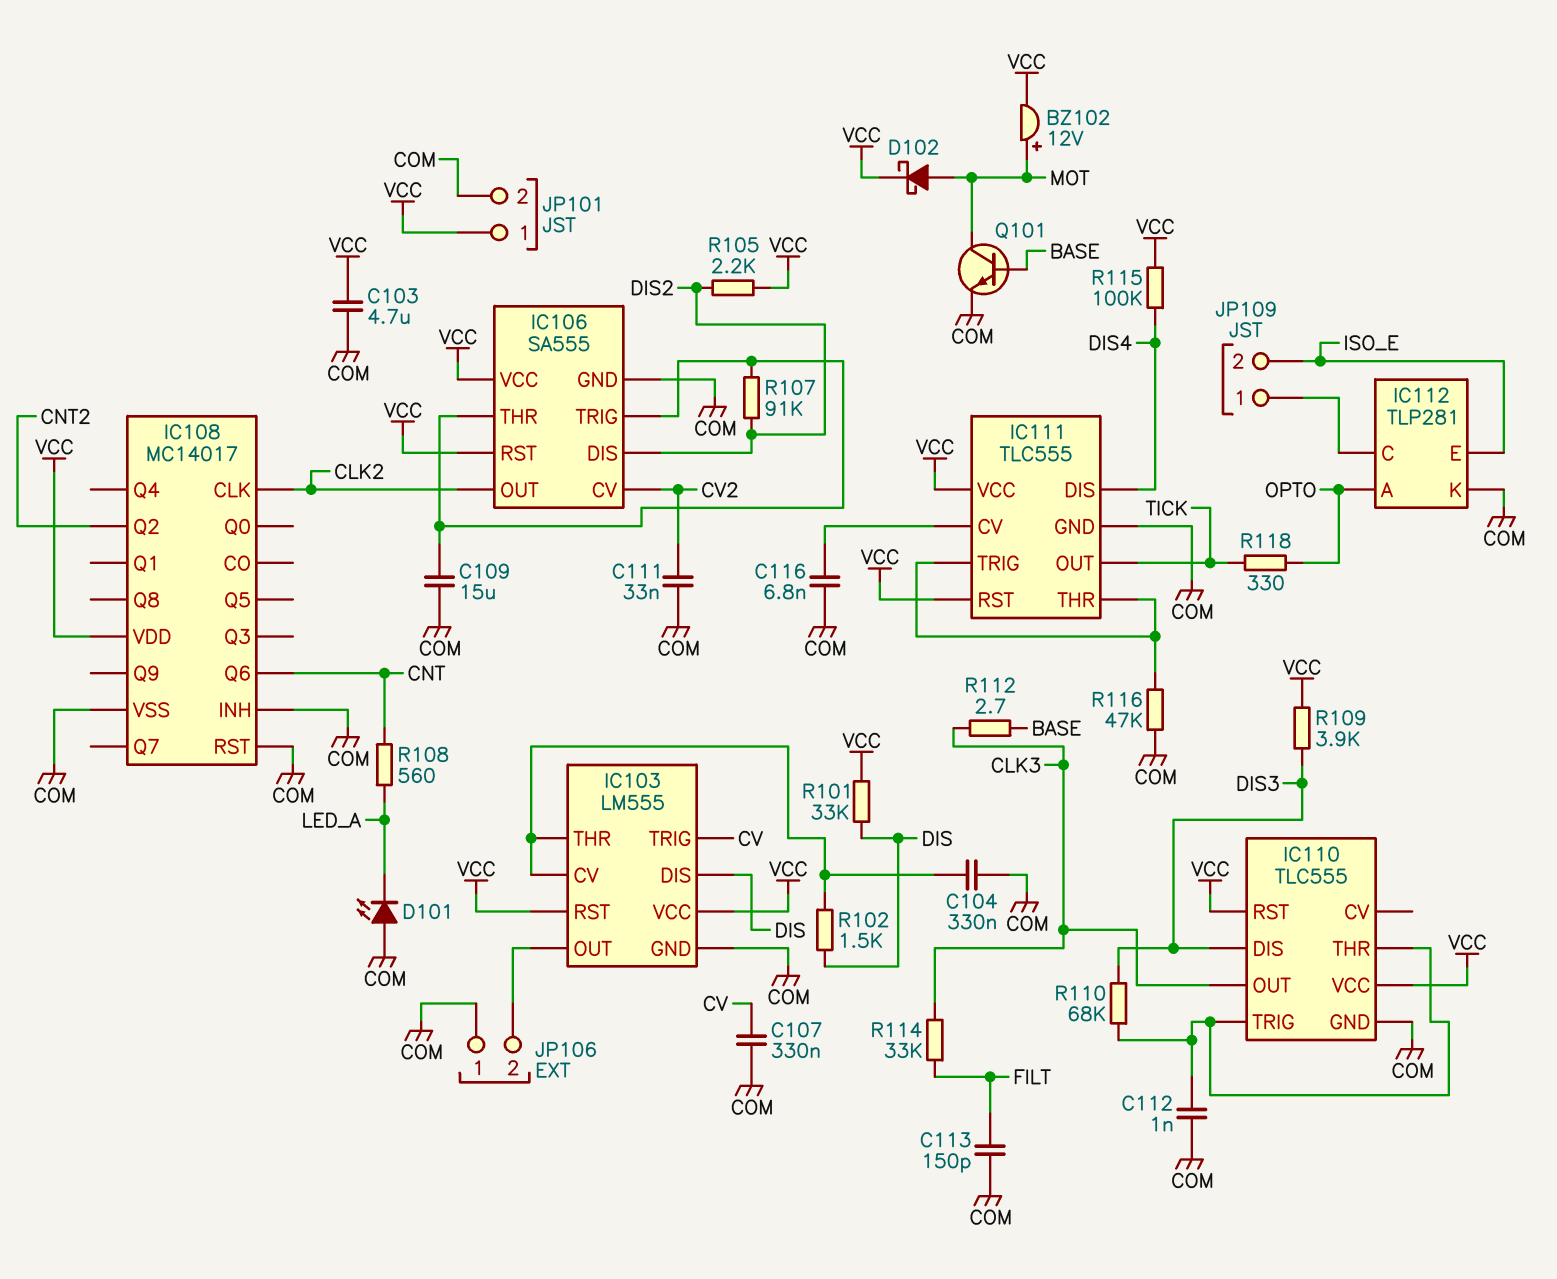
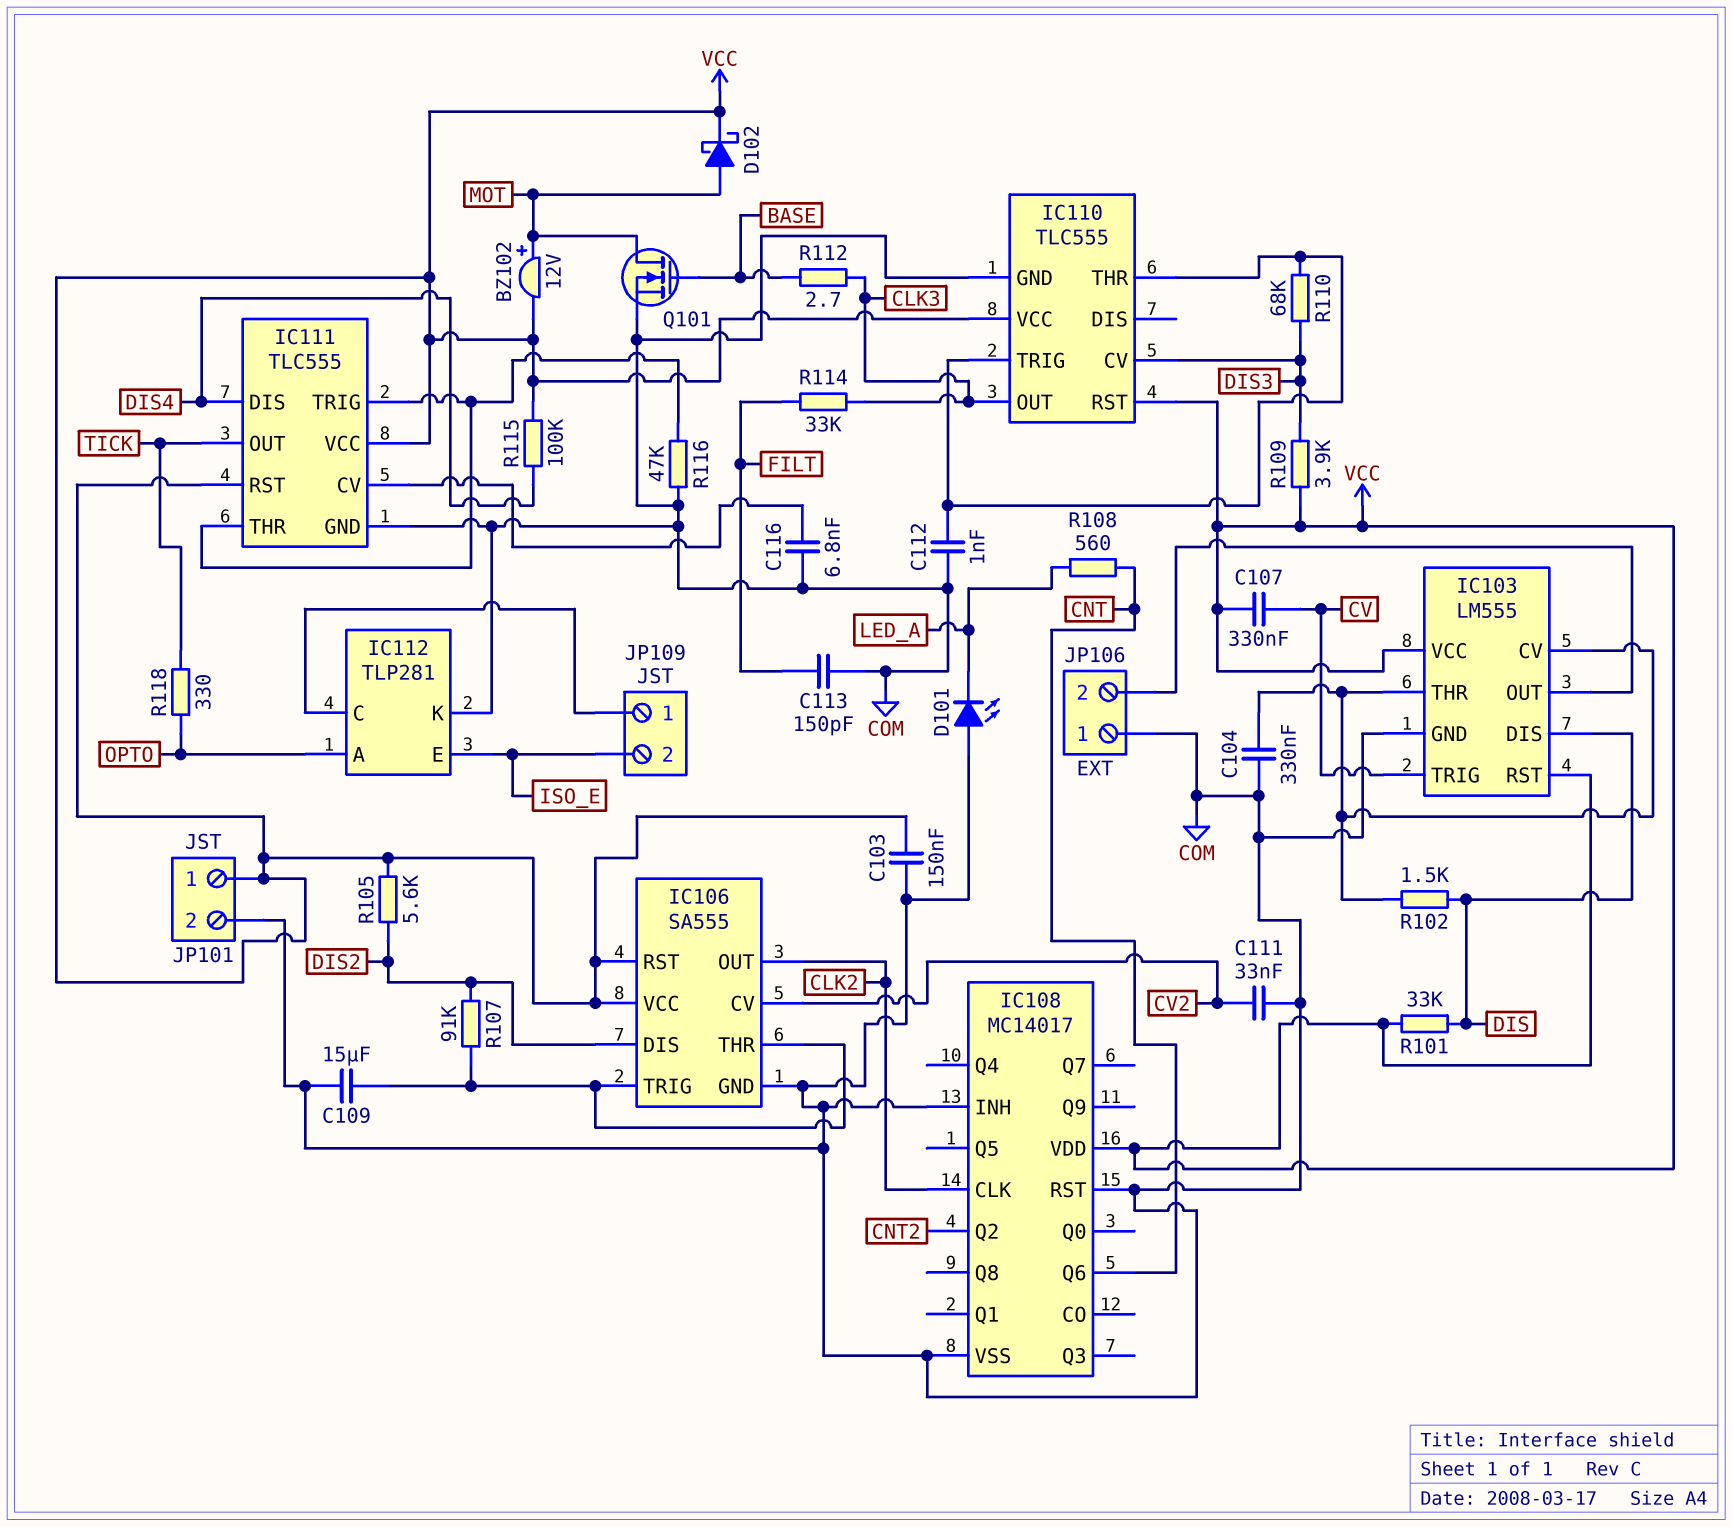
C103: 4.7uF (COM, VCC) -> 150nF (COM, VCC)
C107: 330nF (COM, CV) -> 330nF (CV, VCC)
IC110 pin CV: none -> DIS3
IC110 pin DIS: DIS3 -> none
Q101: NPN (B BASE, C MOT, E COM) -> NMOS (G BASE, D MOT, S COM)
R105: 2.2k (DIS2, VCC) -> 5.6k (DIS2, VCC)

